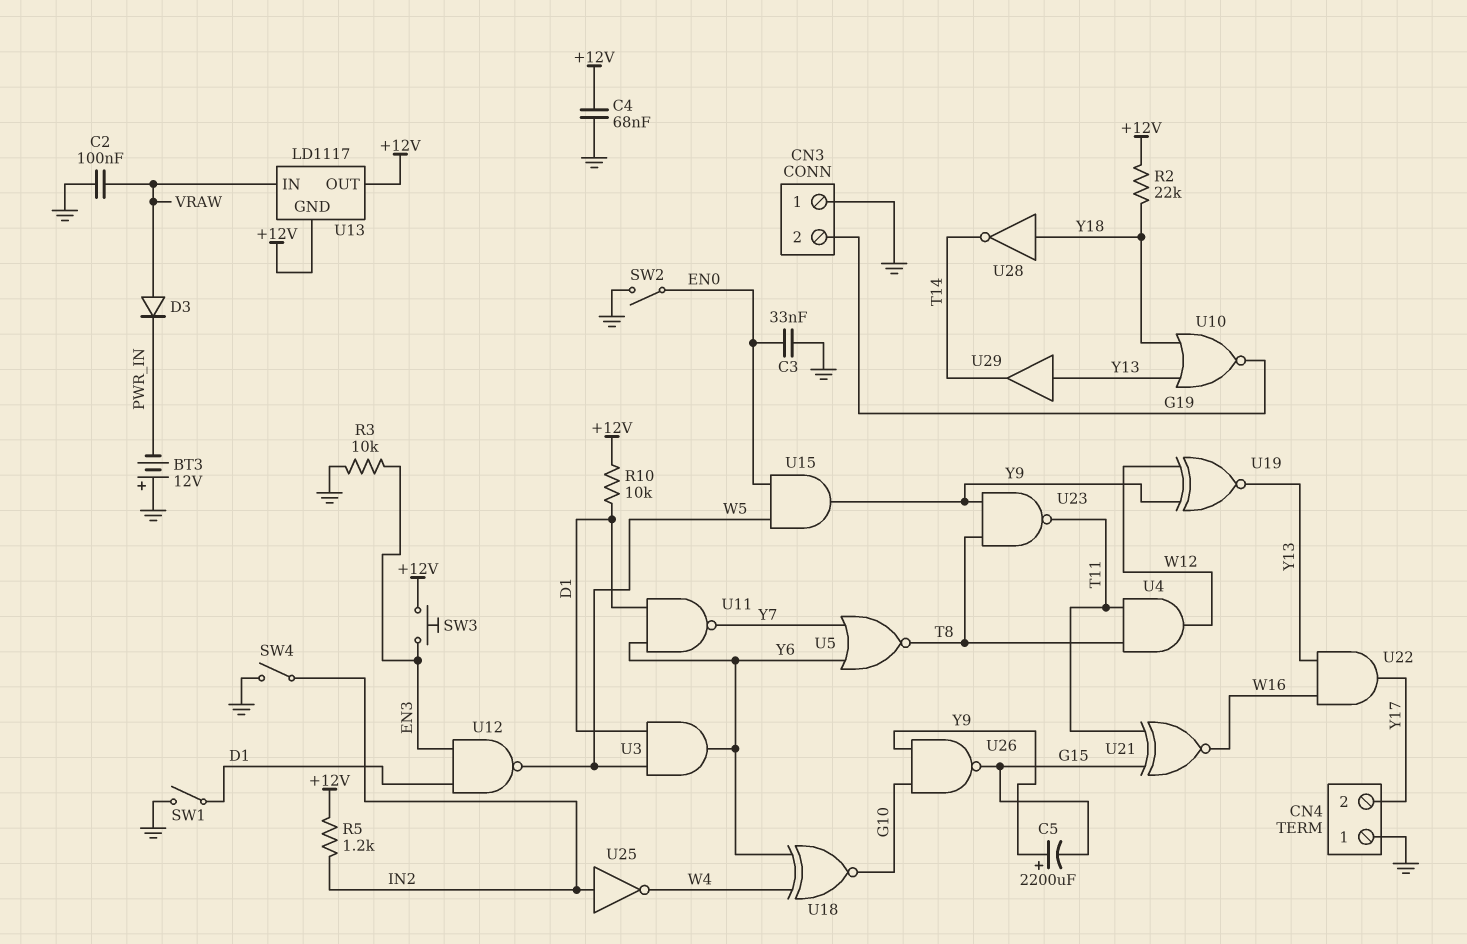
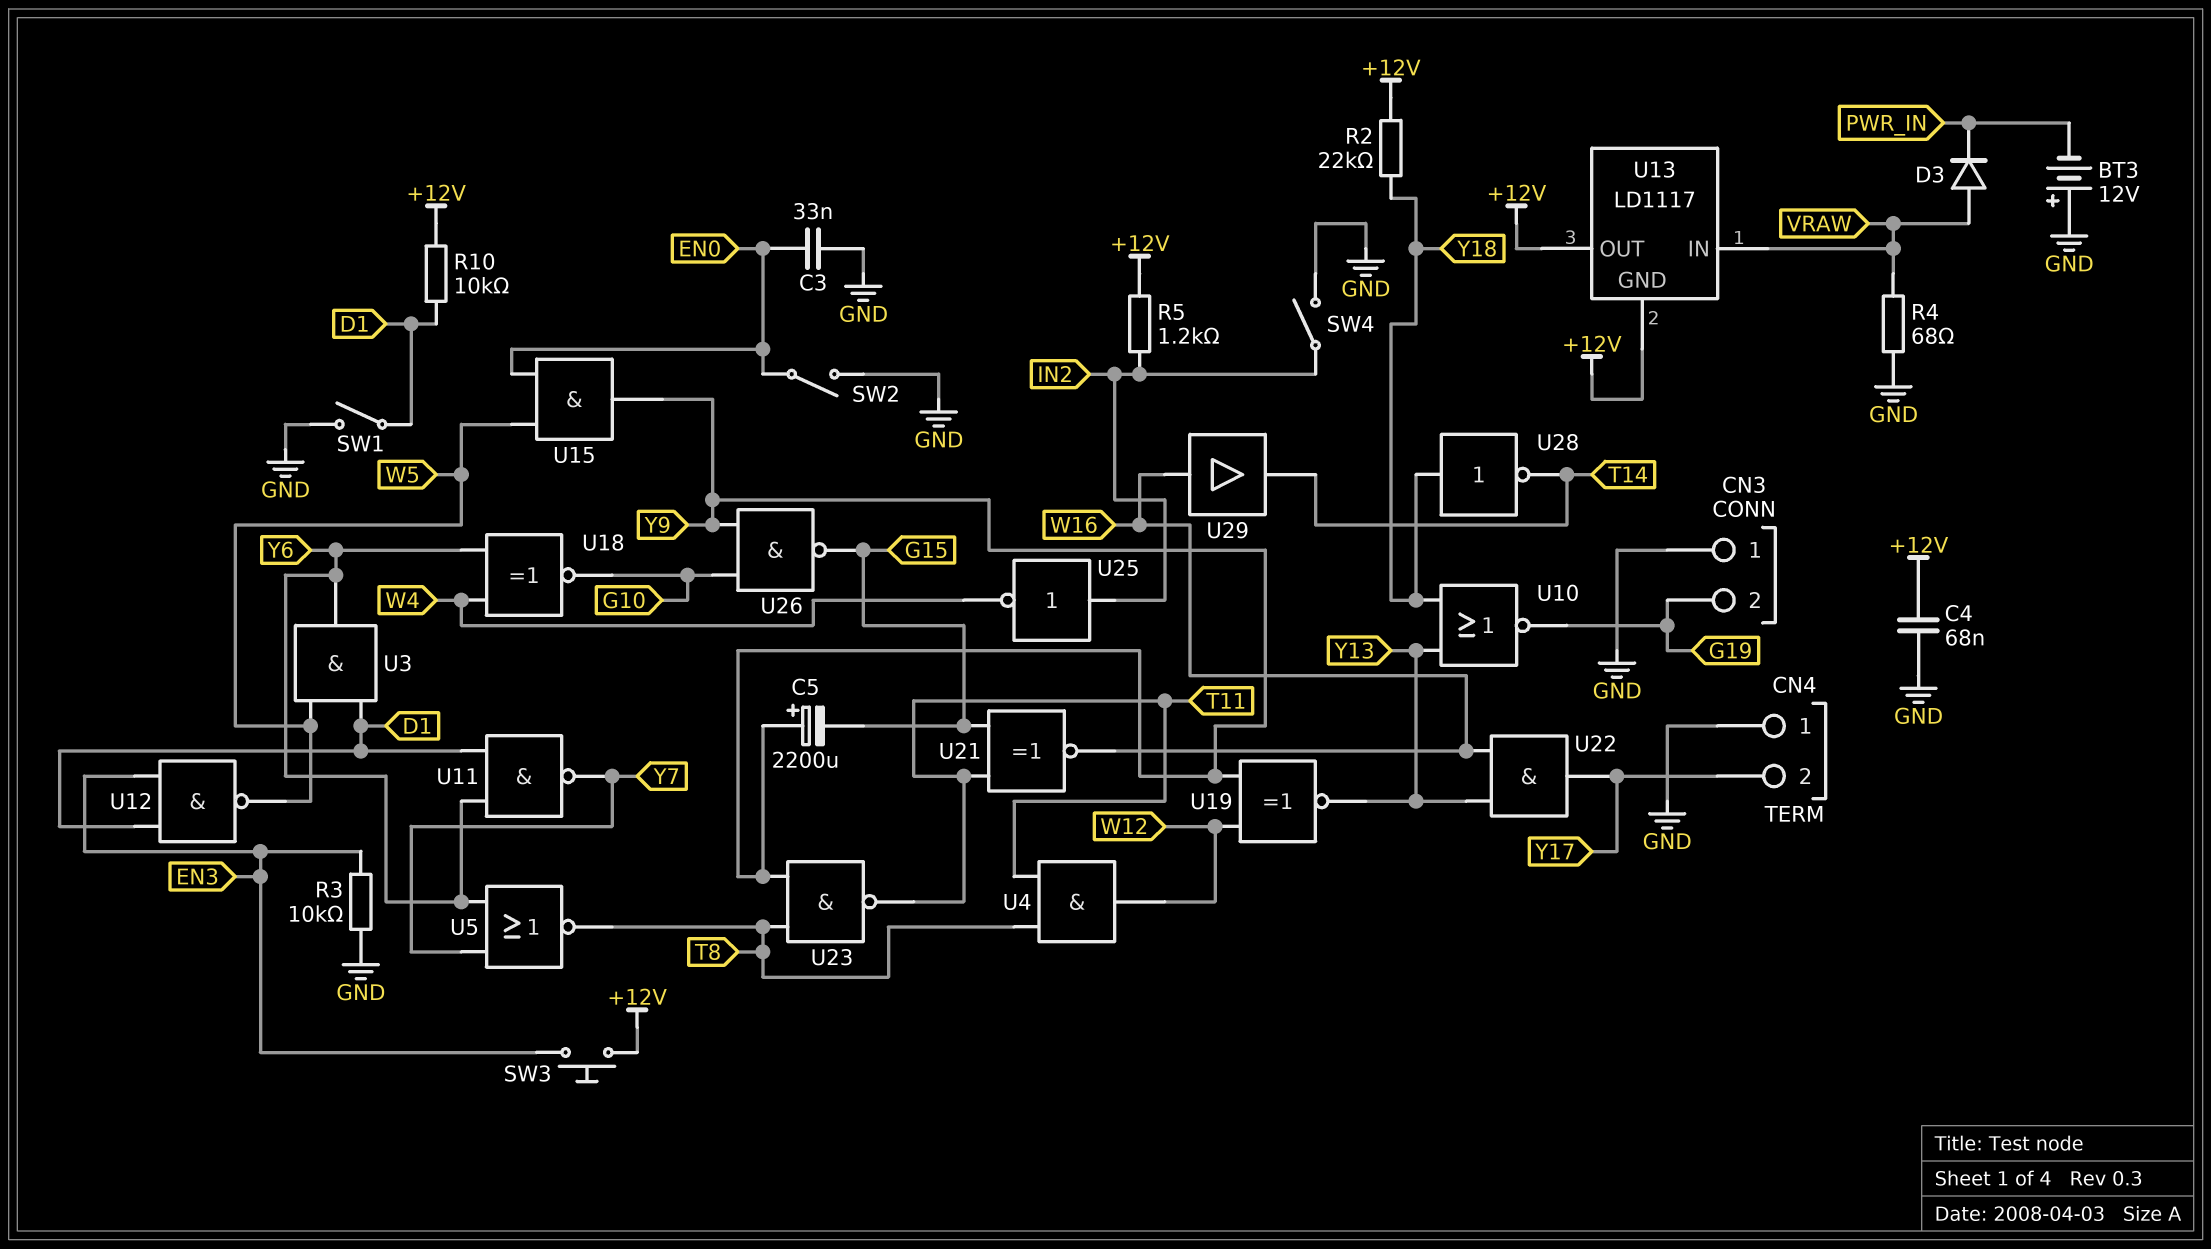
C2: 100nF (GND, VRAW) -> none
R4: none -> 68 (GND, VRAW)
U29: buffer (in Y13, out T14) -> buffer (in W16, out T14)

